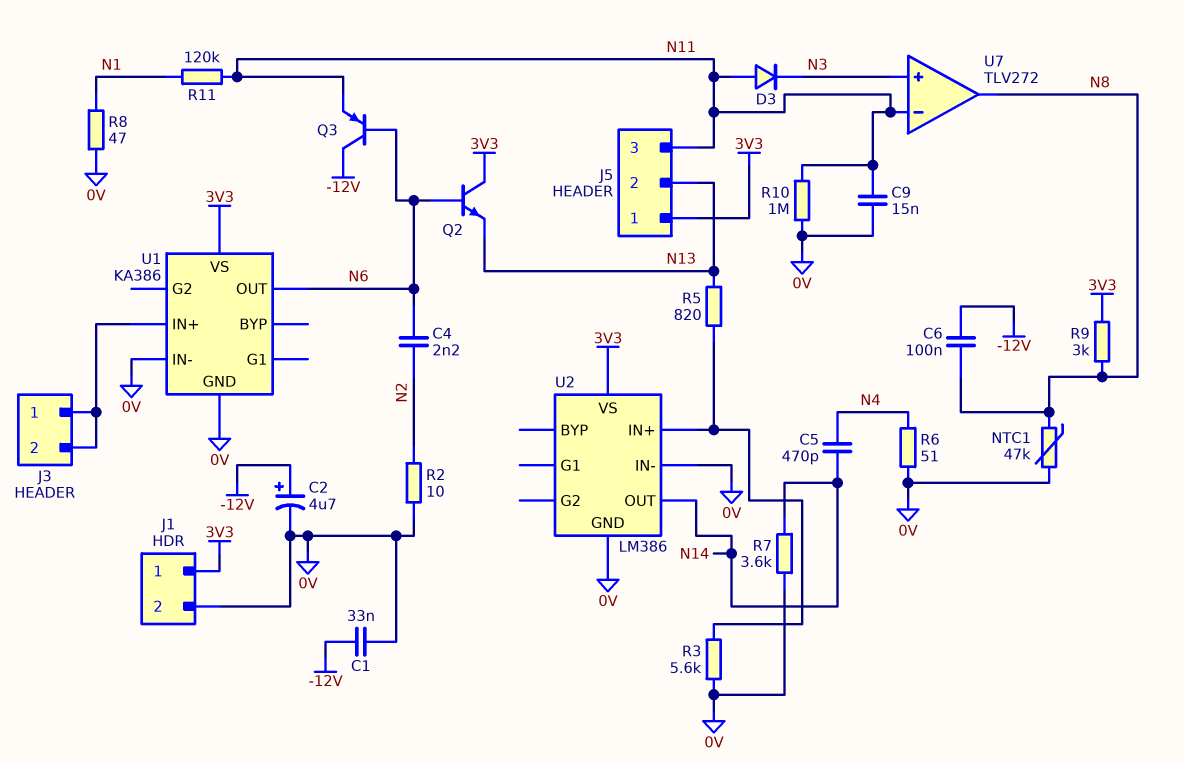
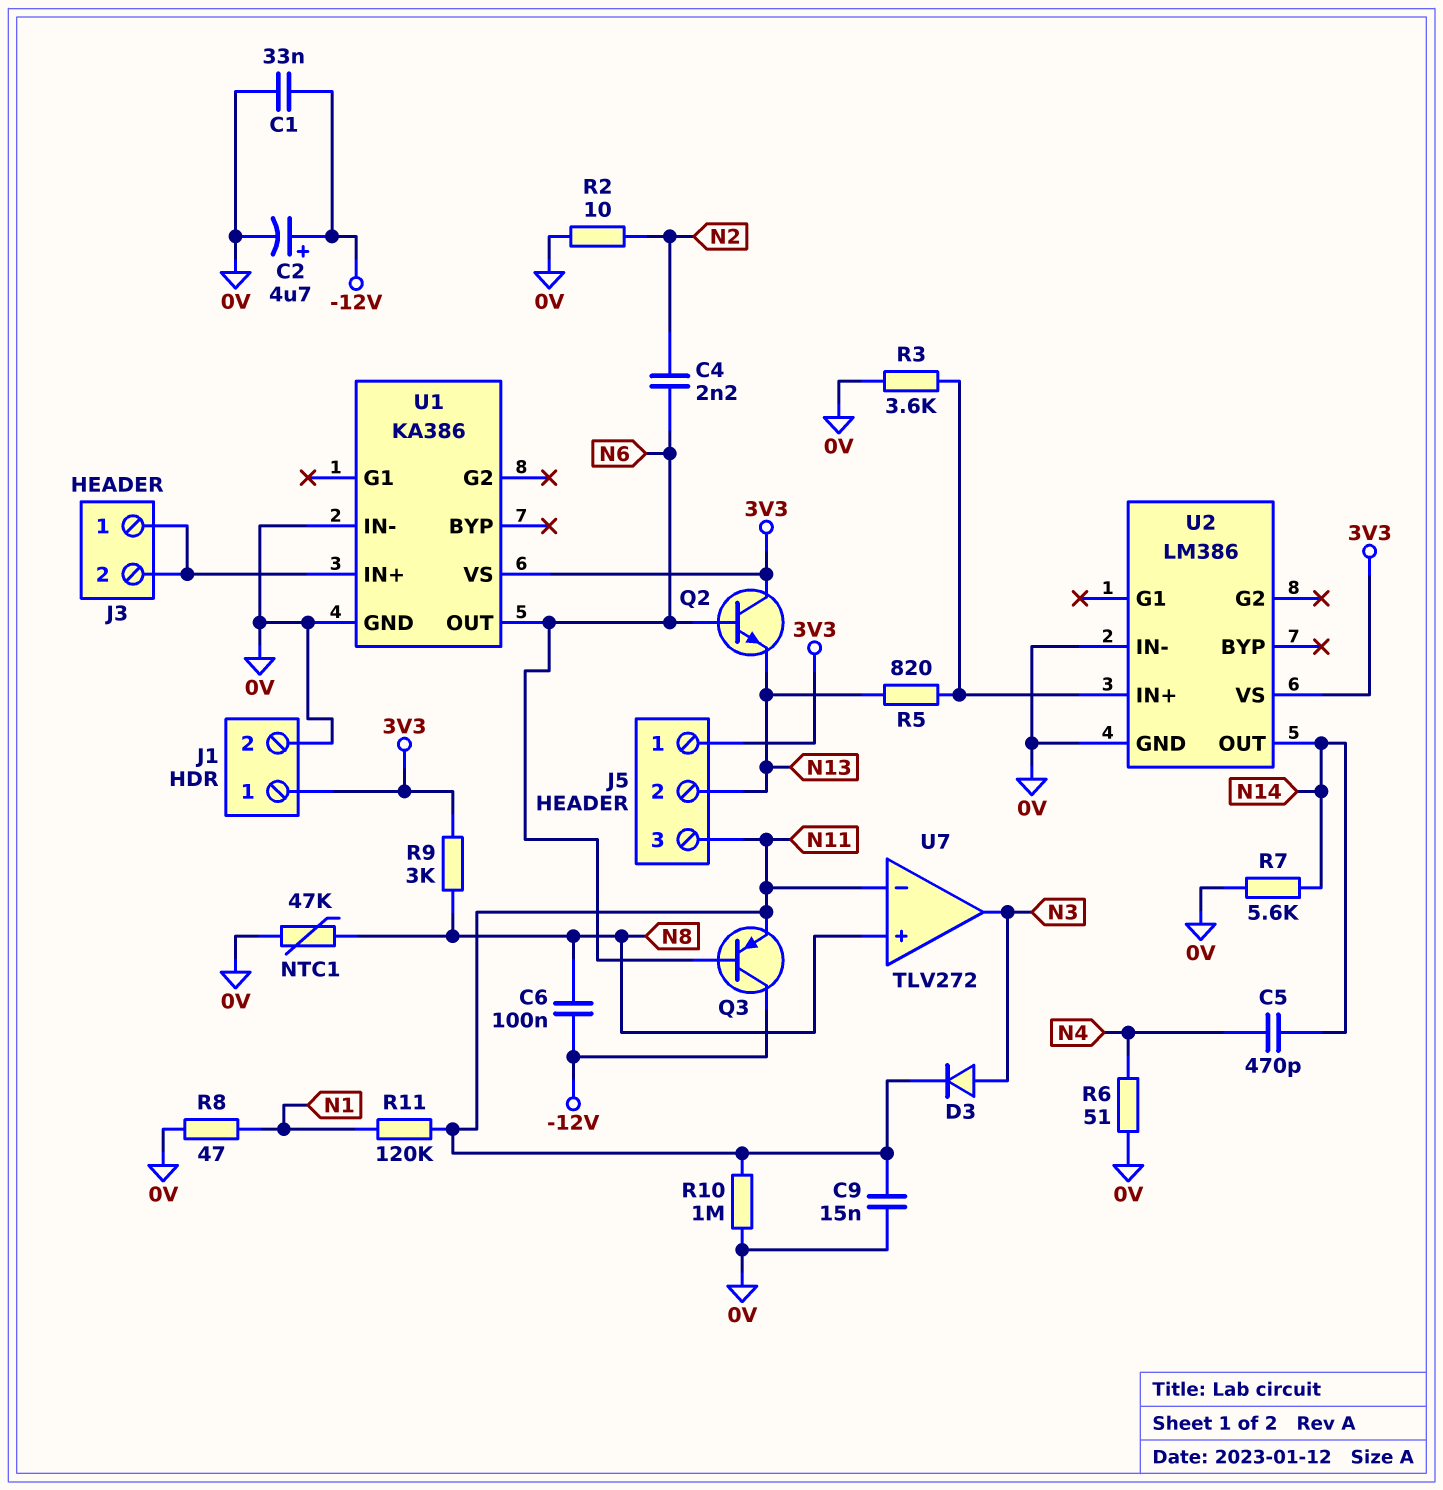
D3: diode (A N11, K N3) -> diode (A N3, K N11)
R3: 5.6k (0V, U2/IN+) -> 3.6k (0V, U2/IN+)
R7: 3.6k (0V, N14) -> 5.6k (0V, N14)
U7 pin in+: N3 -> N8
U7 pin out: N8 -> N3

